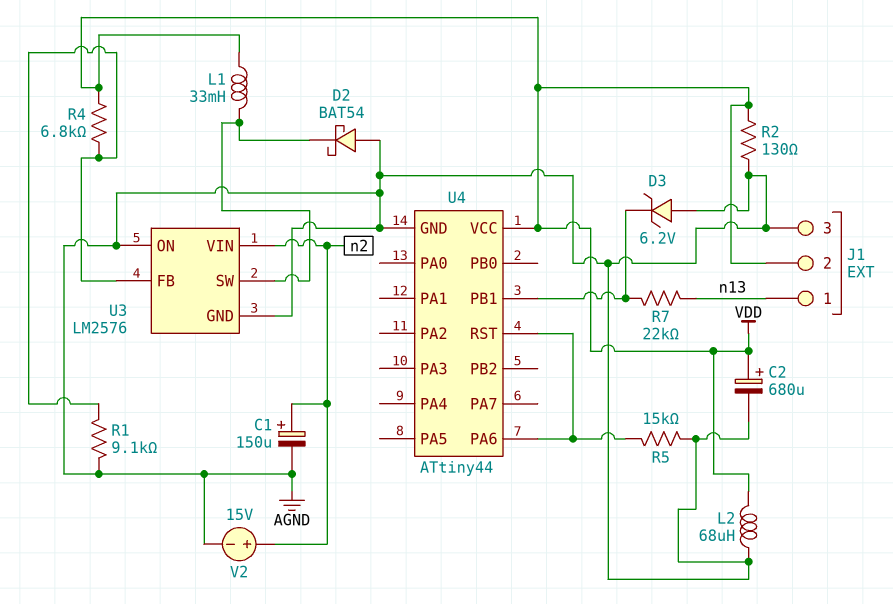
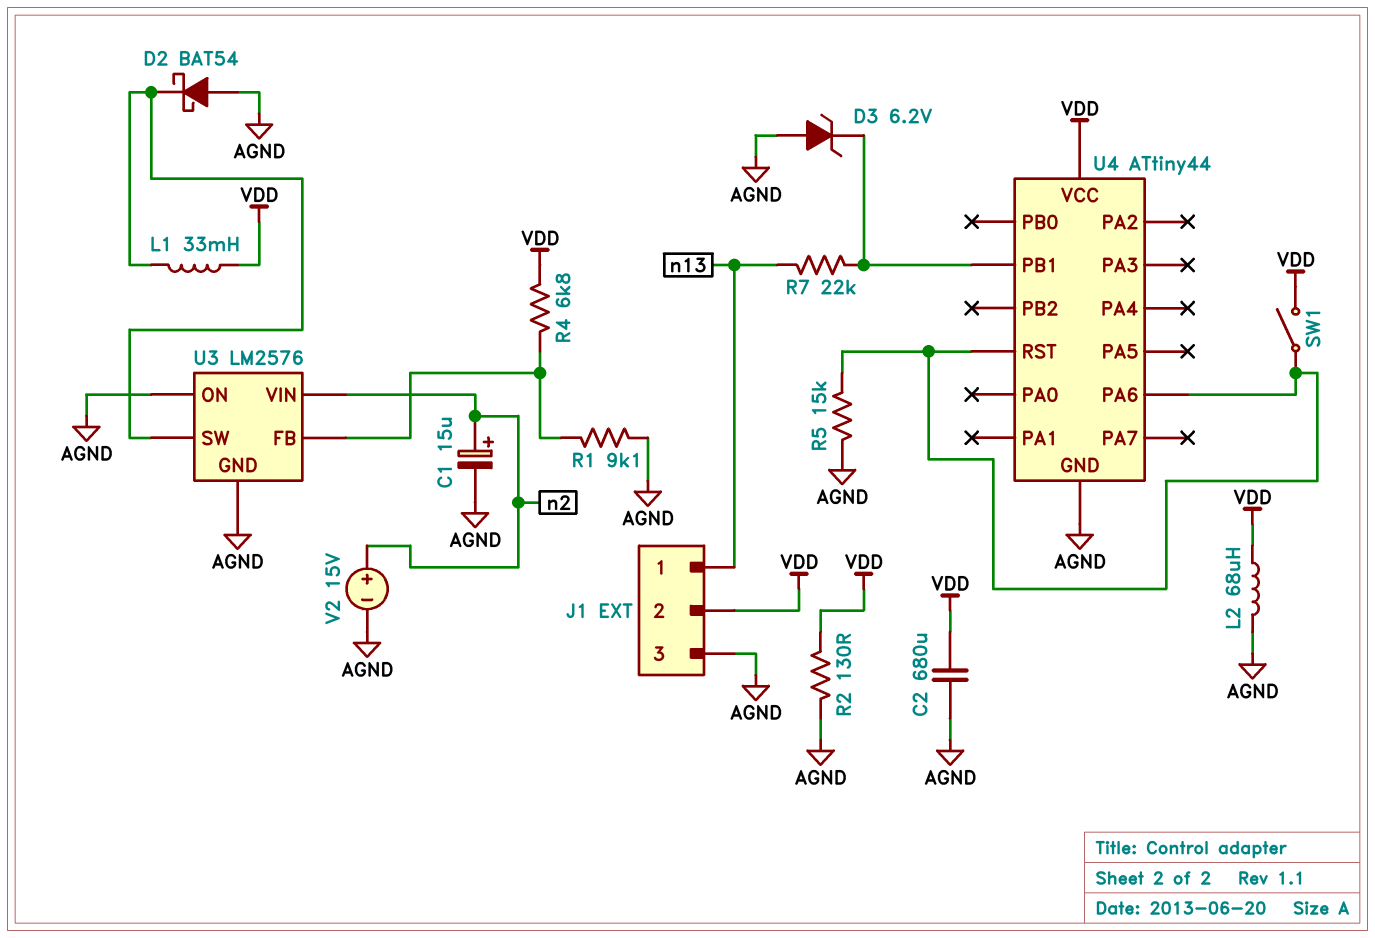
C1: 150uF (plus n2, minus AGND) -> 15uF (plus n2, minus AGND)
C2: 680uF (plus VDD, minus AGND) -> 680uF (AGND, VDD)
SW1: none -> switch (U4/PA6, VDD)

